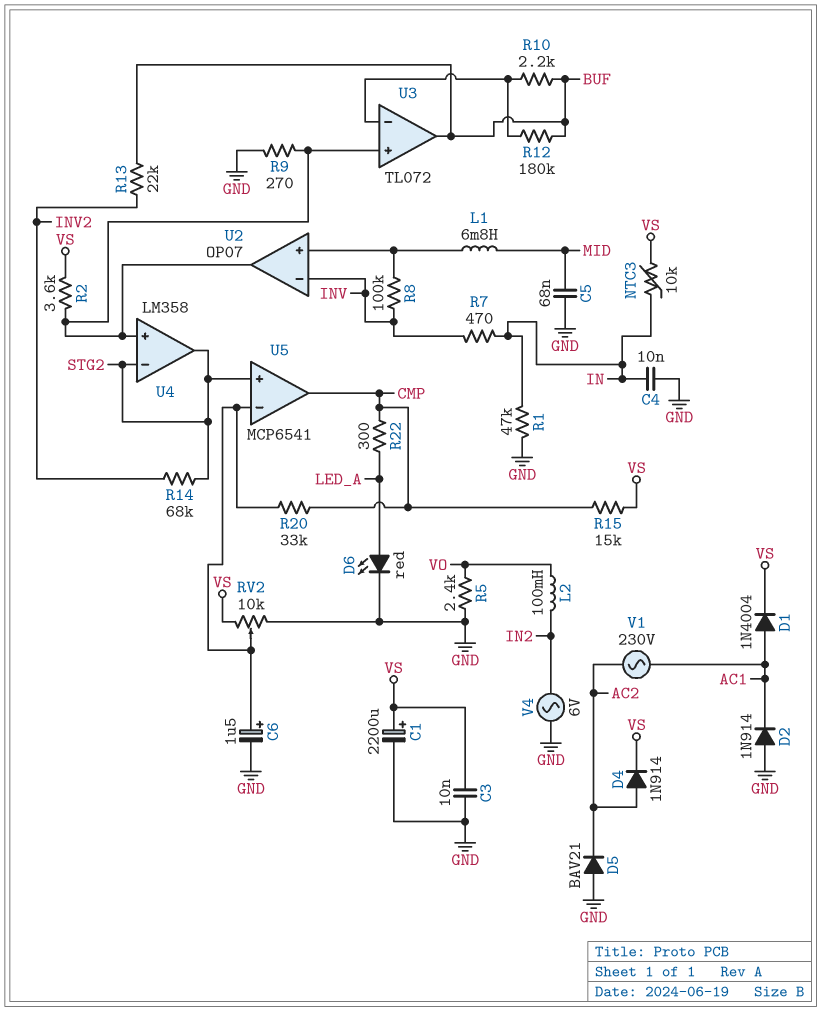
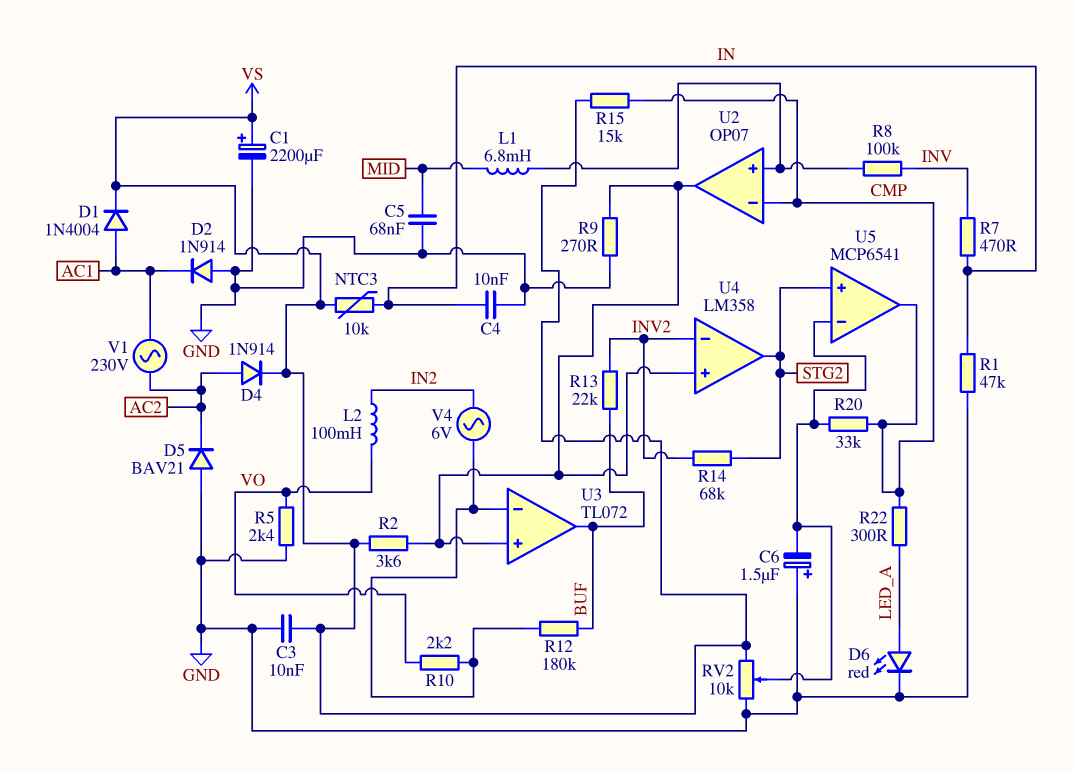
C6: 1.5uF (plus U5/in-, minus GND) -> 1.5uF (plus GND, minus U5/in-)
R10: 2.2k (BUF, U3/in-) -> 2.2k (U3/in-, VO)
U2 pin in-: INV -> CMP
U4 pin in-: STG2 -> INV2
V4: AC 6V (GND, IN2) -> AC 6V (IN2, U3/in-)

